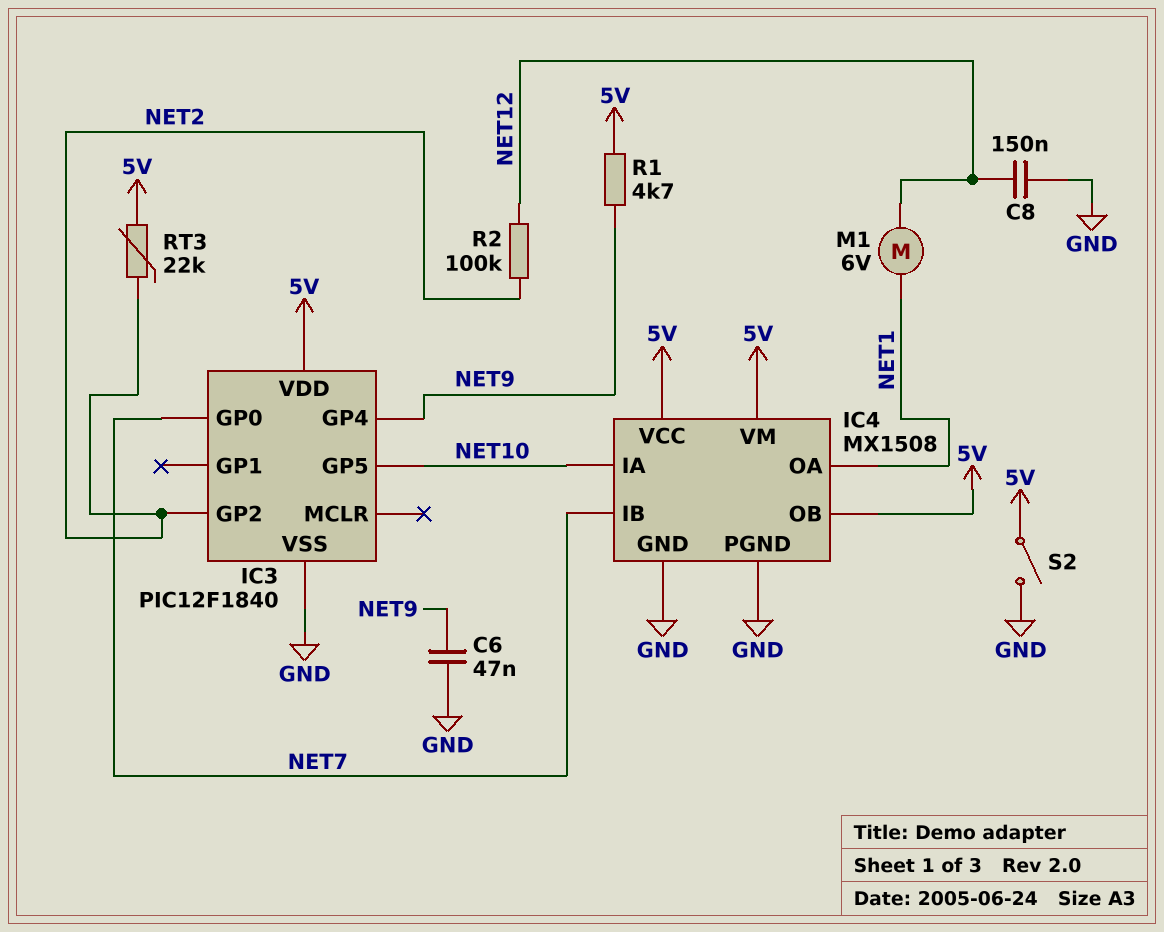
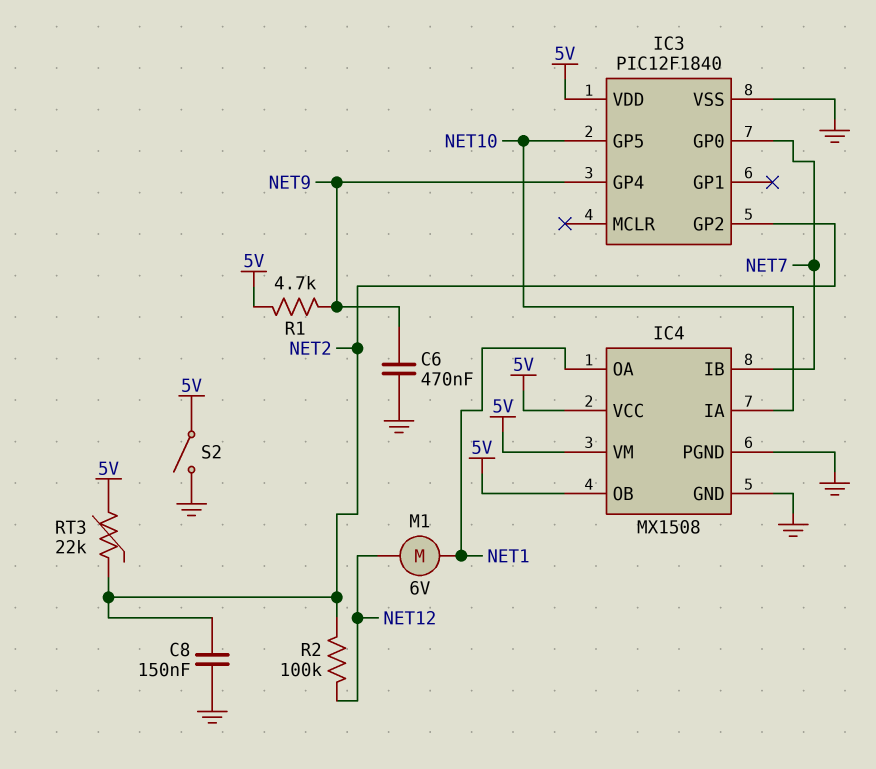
C6: 47nF (GND, NET9) -> 470nF (GND, NET9)
C8: 150nF (GND, NET12) -> 150nF (GND, NET2)

